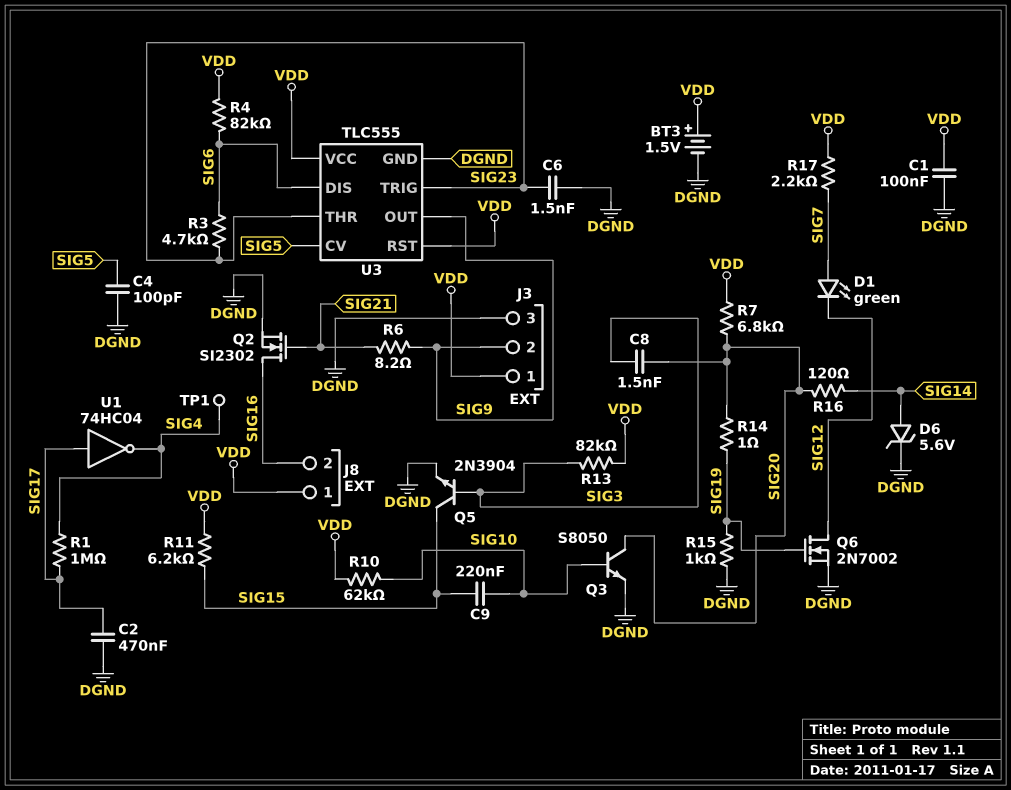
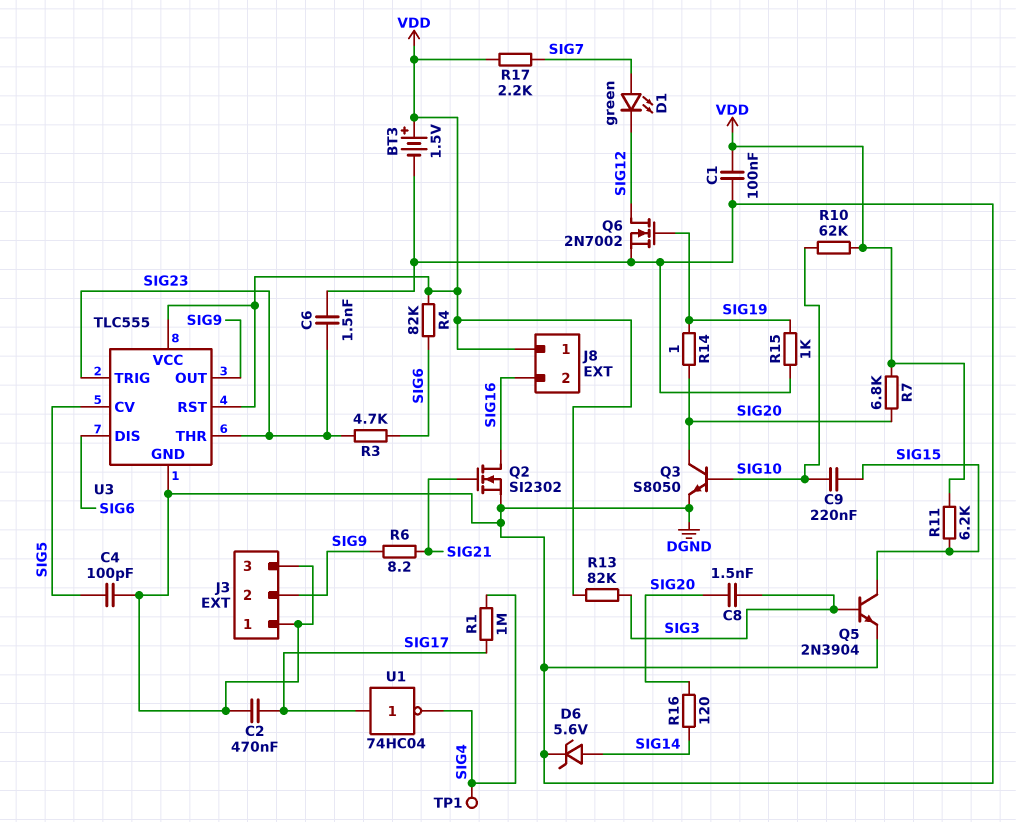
J3 pin 1: VDD -> DGND

